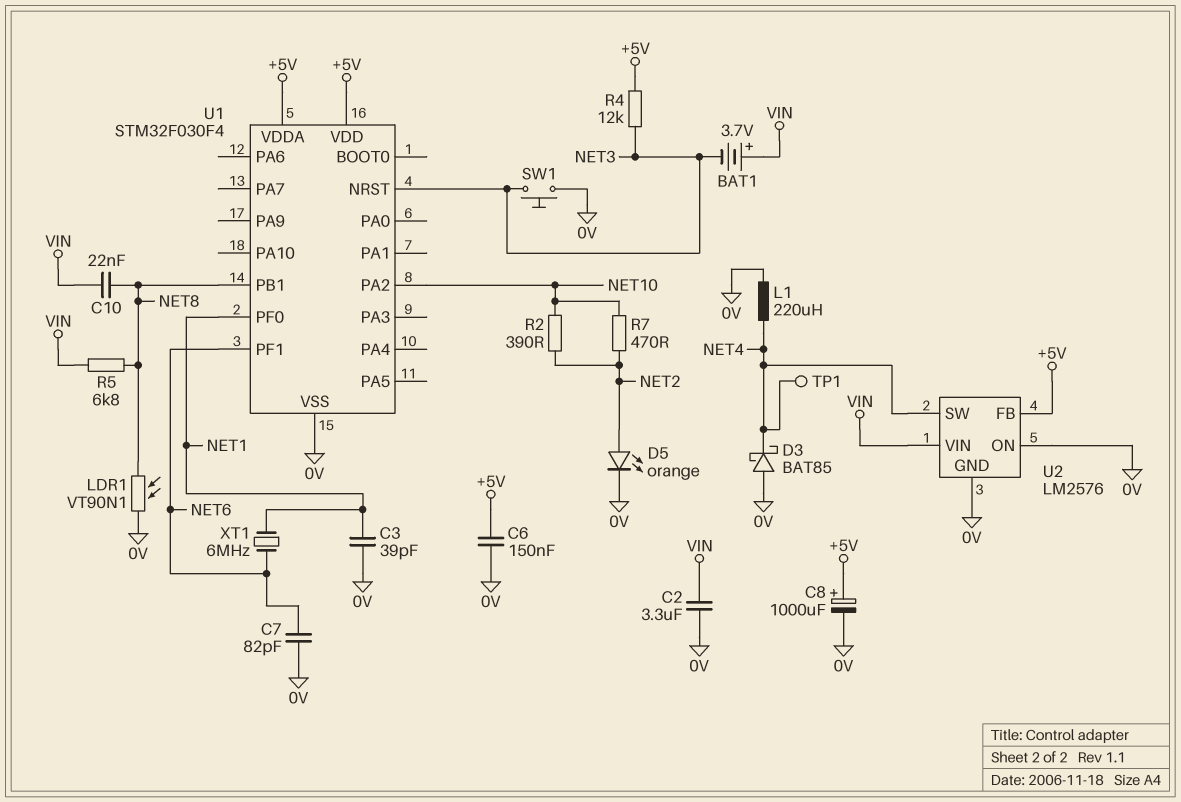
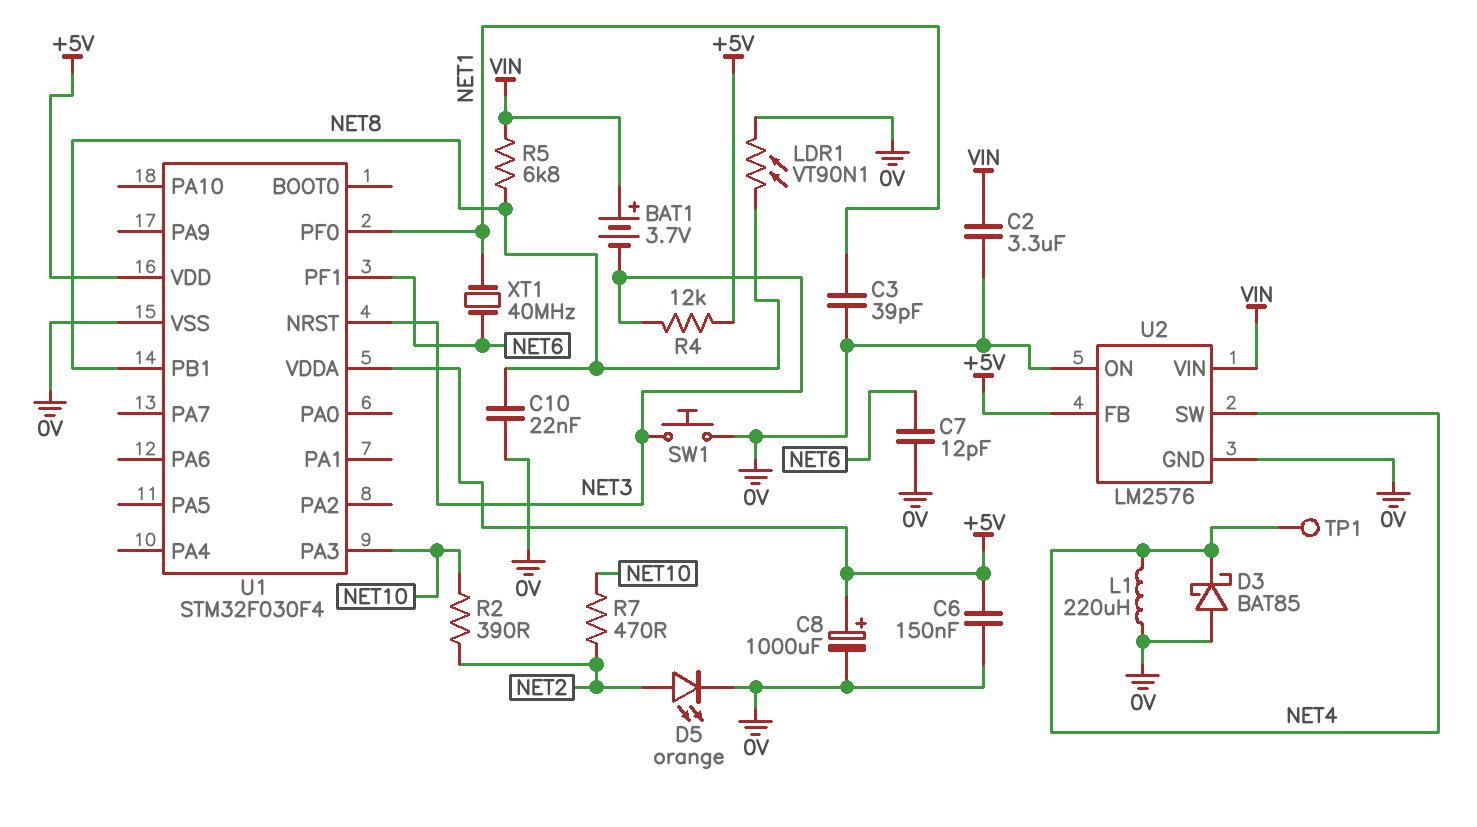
C7: 82pF (0V, NET6) -> 12pF (0V, NET6)
C10: 22nF (NET8, VIN) -> 22nF (0V, NET8)
U1 pin PA2: NET10 -> none
U1 pin PA3: none -> NET10
XT1: 6MHz (NET1, NET6) -> 40MHz (NET1, NET6)

